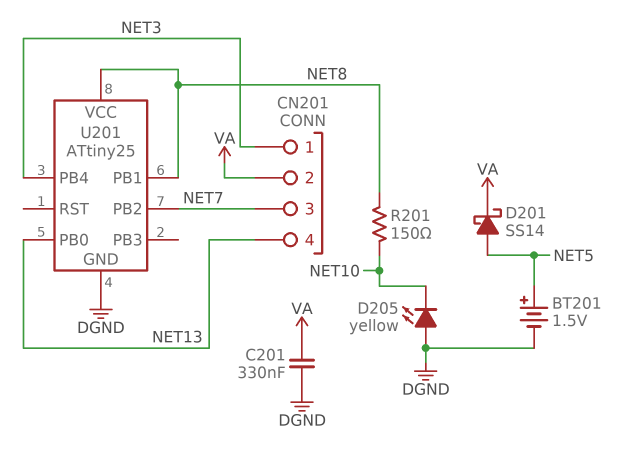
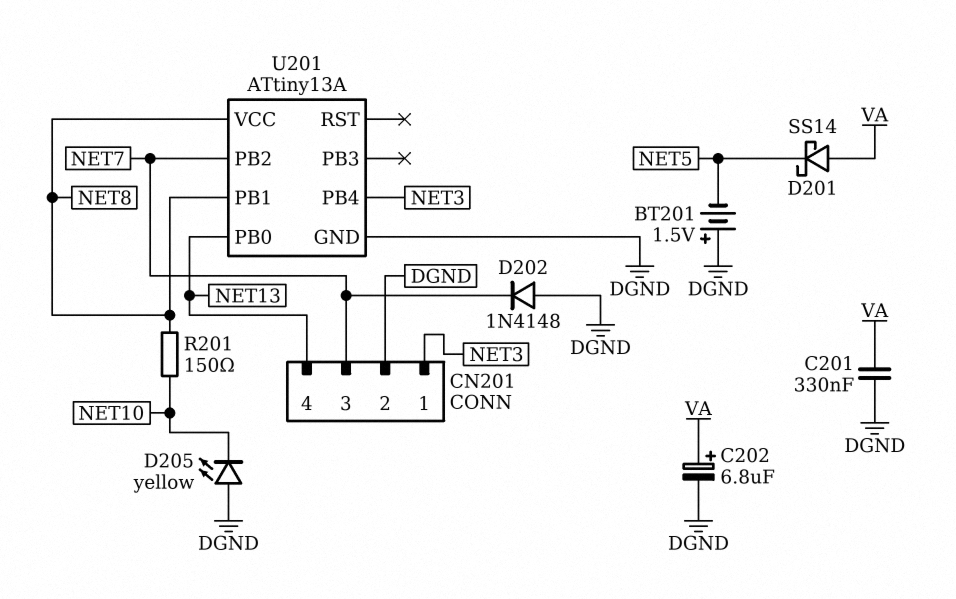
BT201: 1.5V (plus NET5, minus DGND) -> 1.5V (plus DGND, minus NET5)
C202: none -> 6.8uF (plus VA, minus DGND)
CN201 pin 2: VA -> DGND
D201: schottky SS14 (A NET5, K VA) -> schottky SS14 (A VA, K NET5)
D202: none -> diode 1N4148 (A DGND, K NET7)
U201: ATtiny25 -> ATtiny13A

